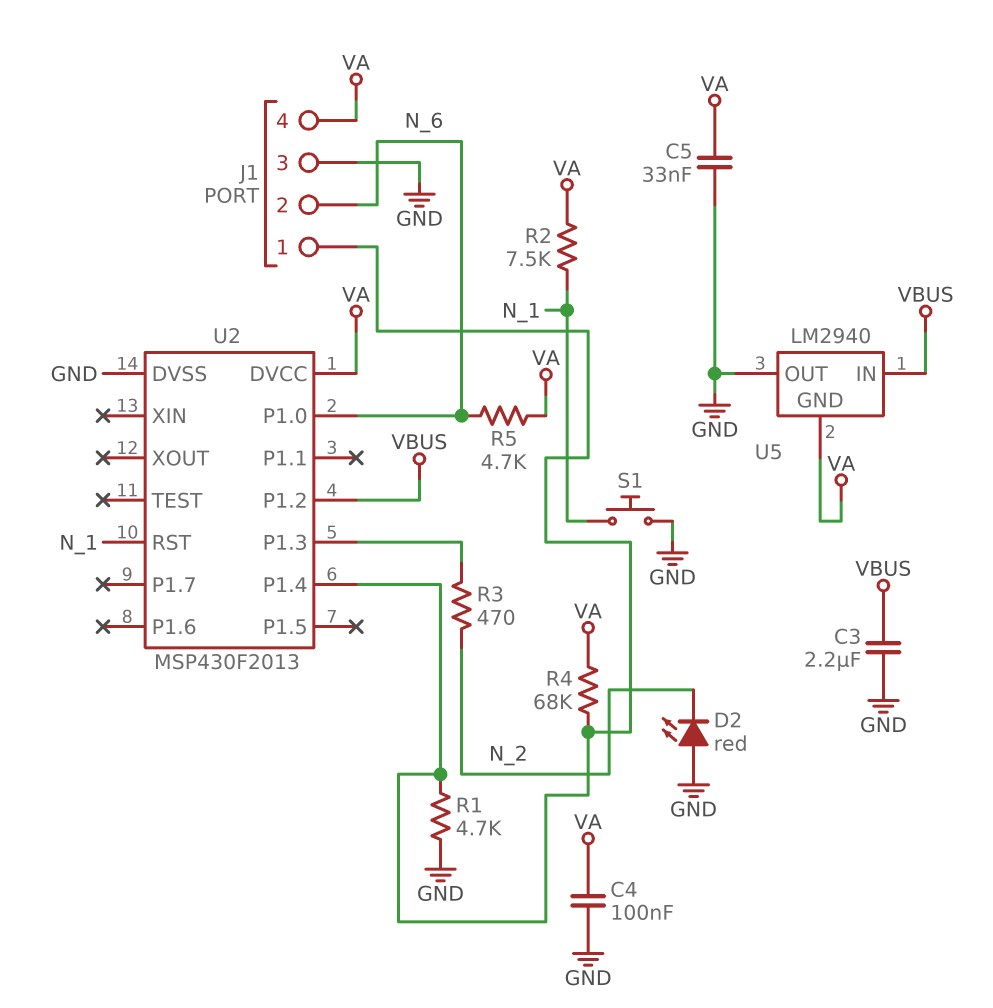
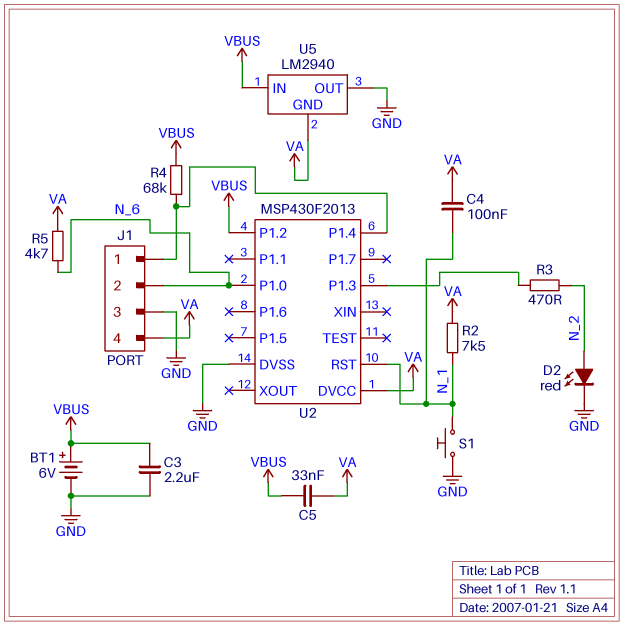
BT1: none -> 6V (plus VBUS, minus GND)
C4: 100nF (GND, VA) -> 100nF (N_1, VA)
C5: 33nF (GND, VA) -> 33nF (VA, VBUS)
D2: LED red (A GND, K N_2) -> LED red (A N_2, K GND)
R1: 4.7k (GND, J1/1) -> none
R4: 68k (J1/1, VA) -> 68k (J1/1, VBUS)

